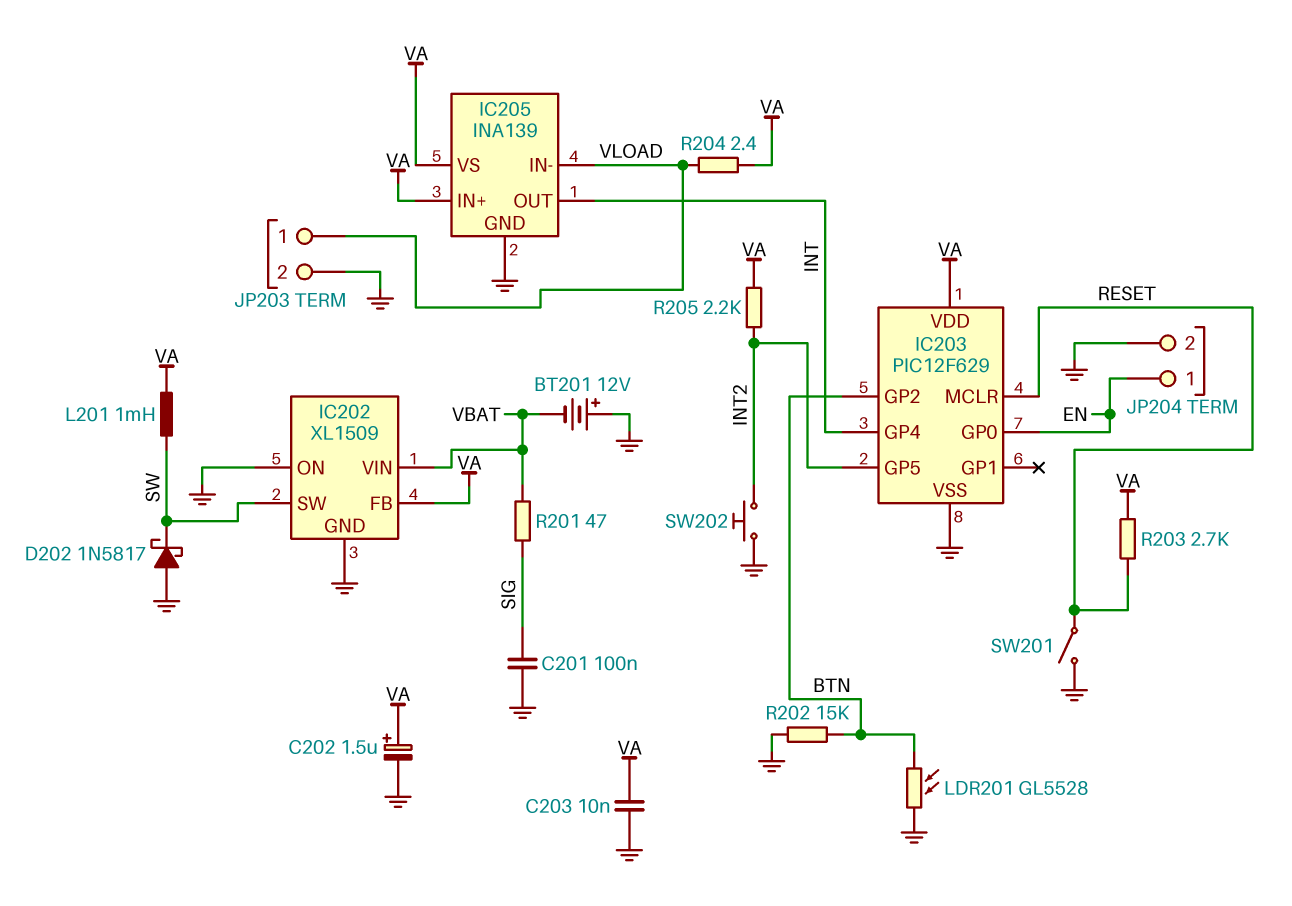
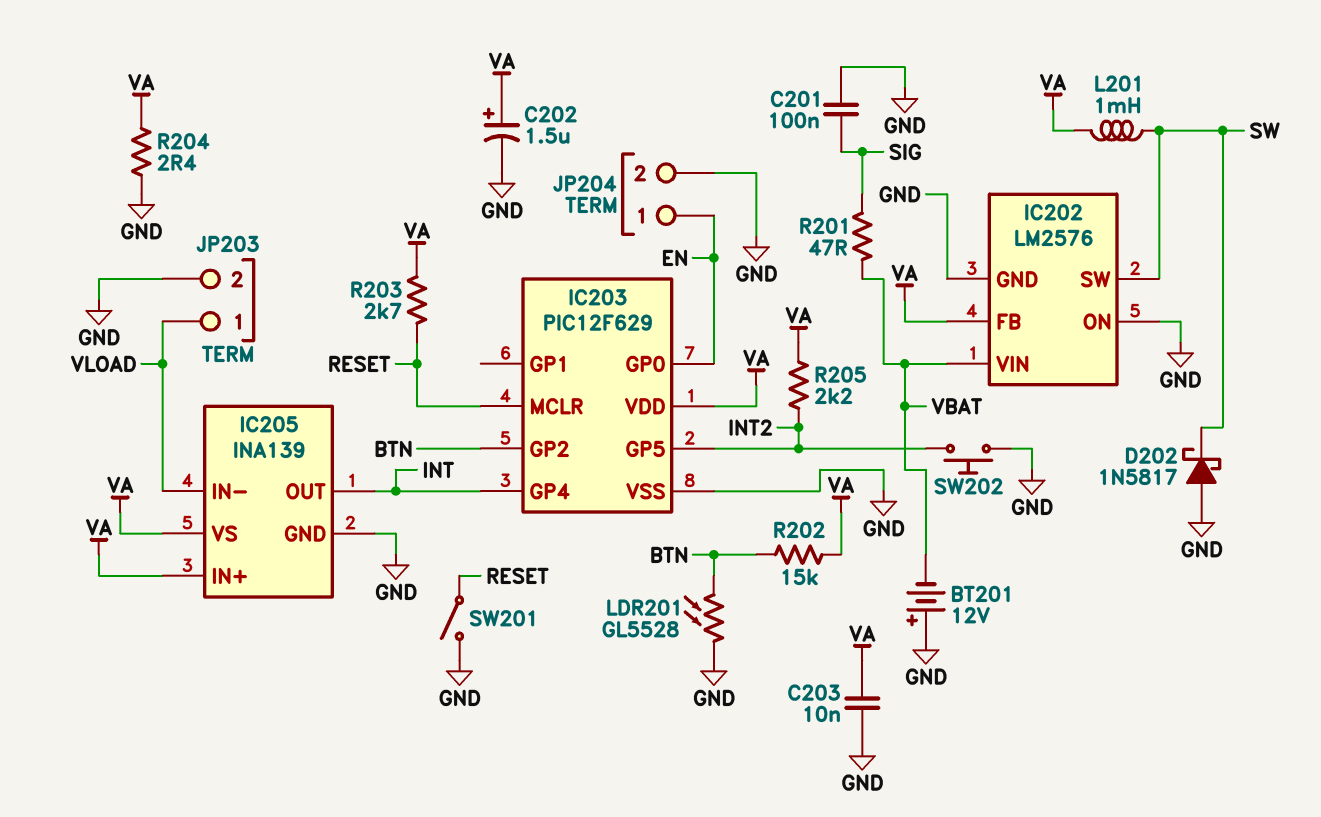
IC202: XL1509 -> LM2576
R202: 15k (BTN, GND) -> 15k (BTN, VA)
R204: 2.4 (VA, VLOAD) -> 2.4 (GND, VA)

